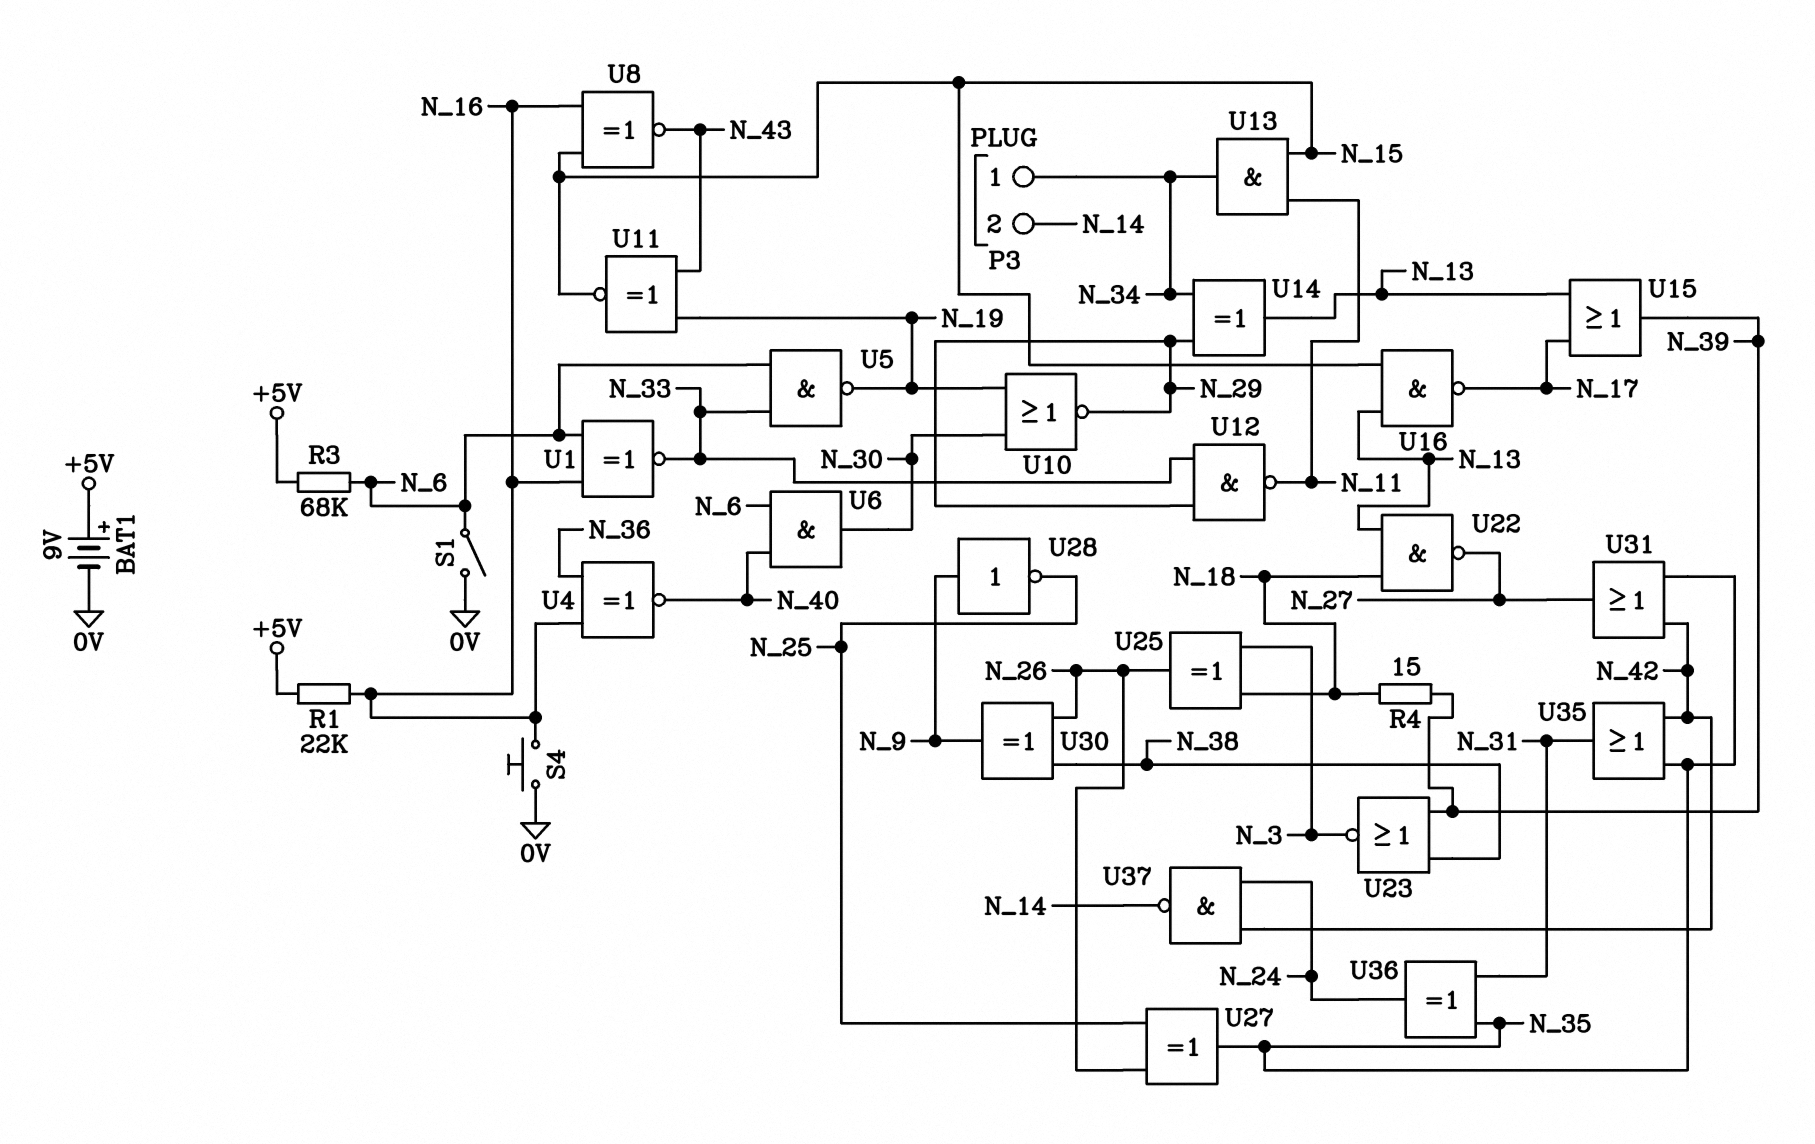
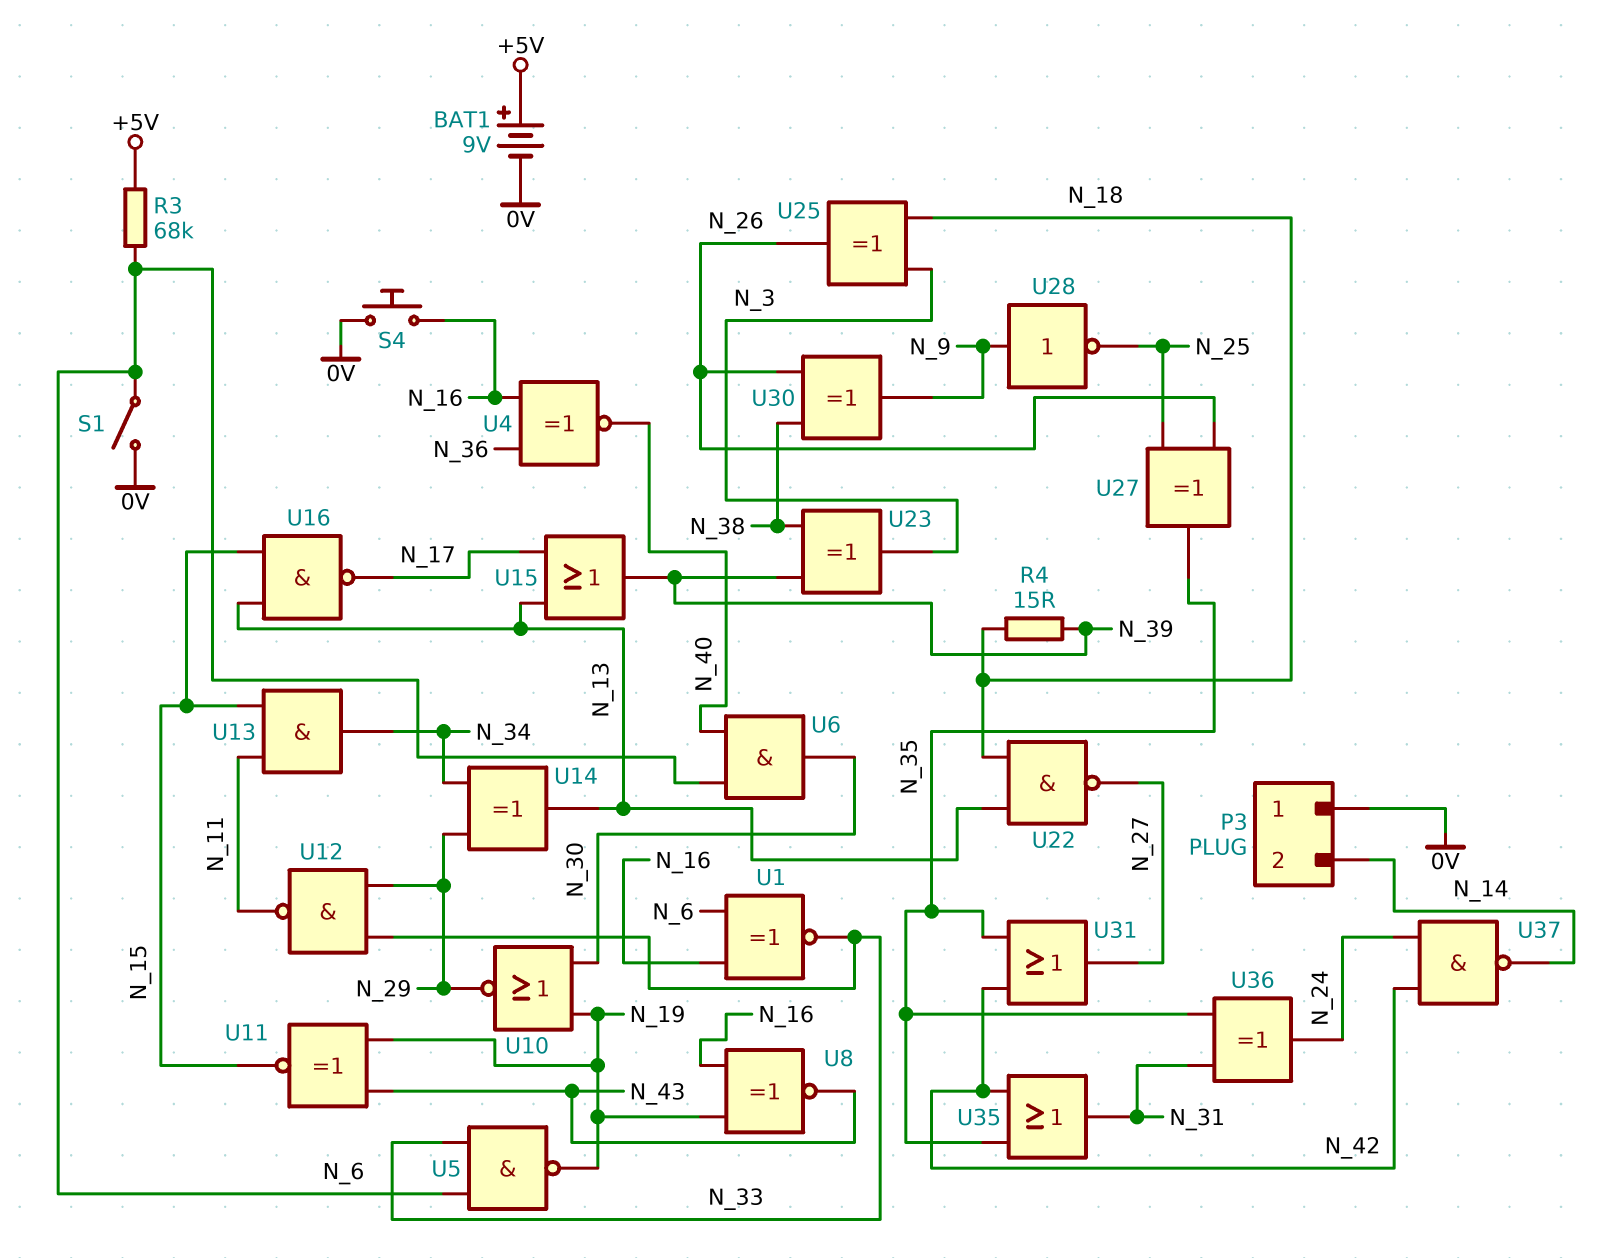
P3 pin 1: N_34 -> 0V
R1: 22k (+5V, N_16) -> none
U8: XNOR (in N_15, in N_16, out N_43) -> XNOR (in N_16, in N_19, out N_43)
U23: NOR (in N_38, in N_39, out N_3) -> XOR (in N_38, in N_39, out N_3)

